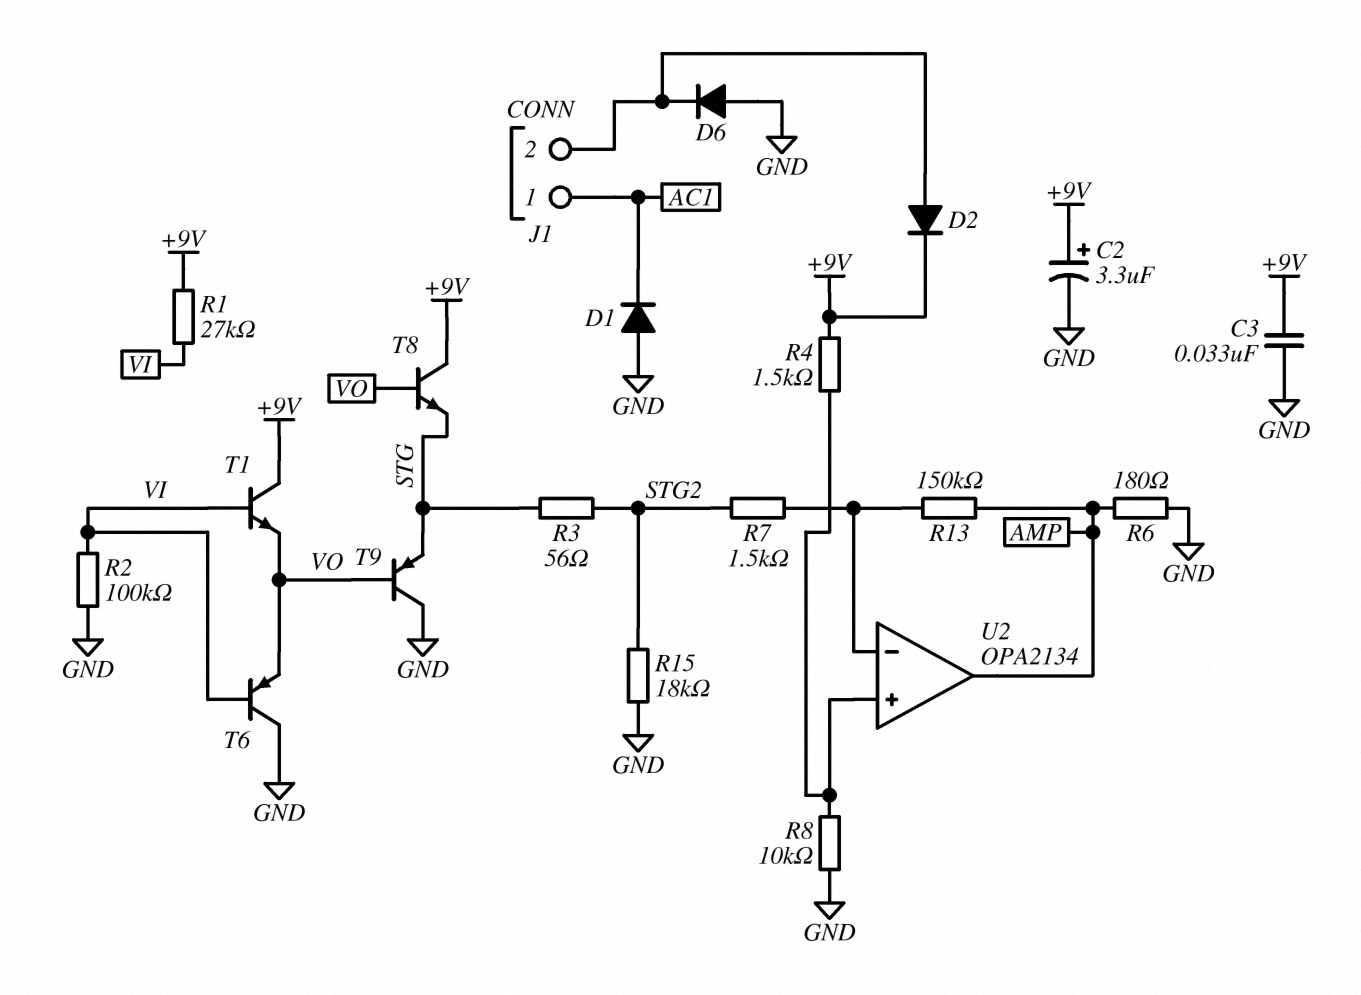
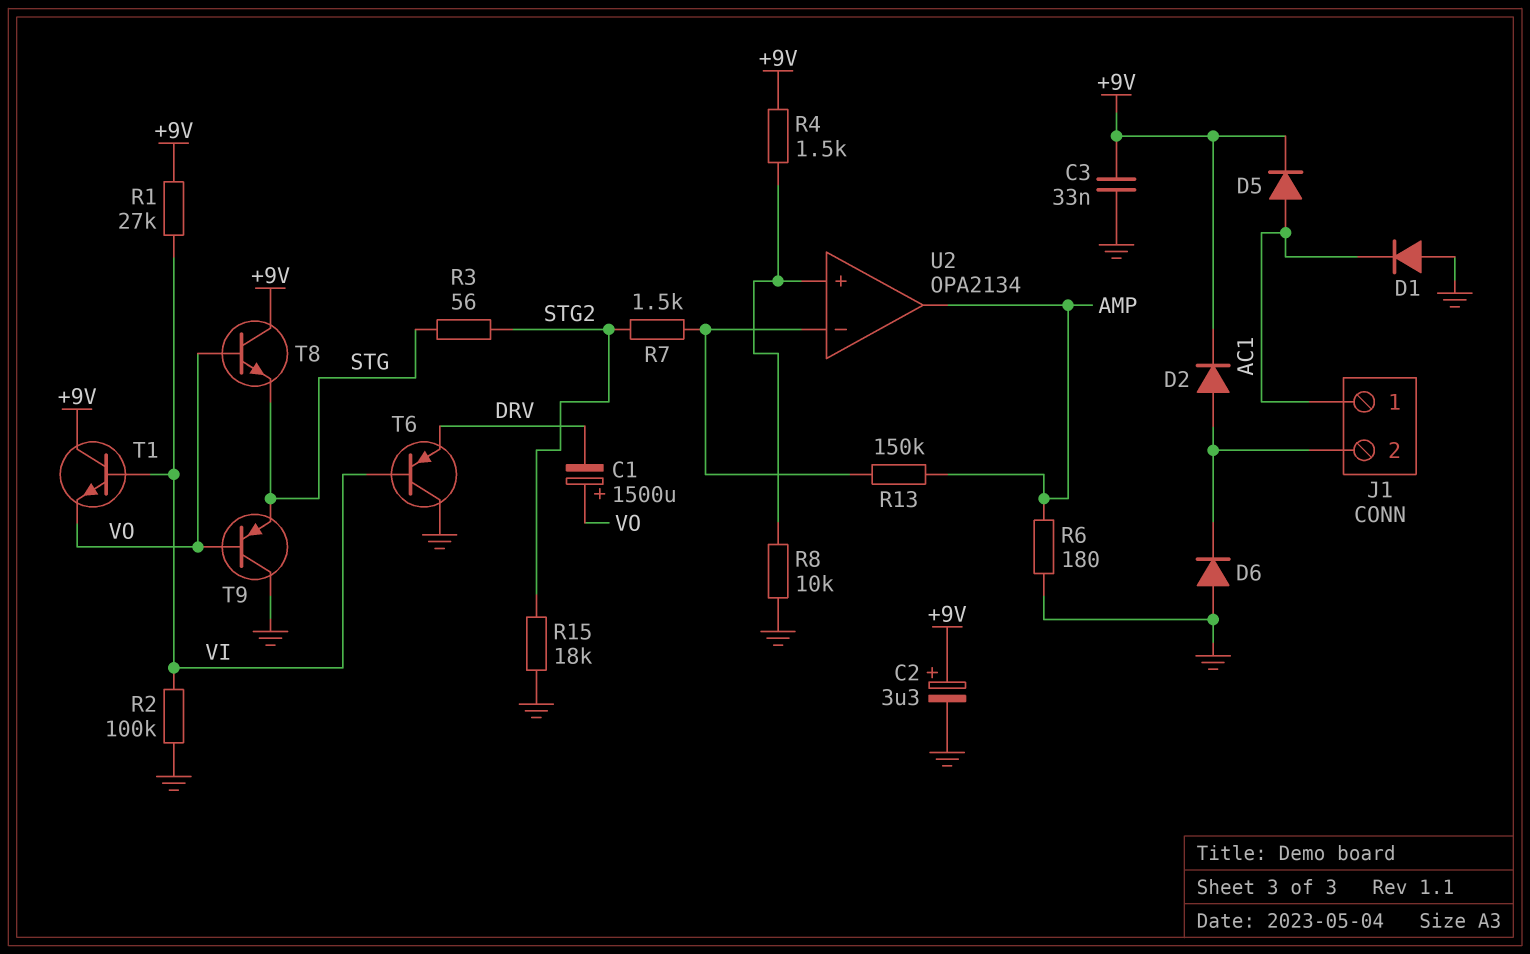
C1: none -> 1500uF (plus VO, minus DRV)
D5: none -> diode (A AC1, K +9V)
T6: PNP (B VI, C GND, E VO) -> PNP (B VI, C GND, E DRV)

